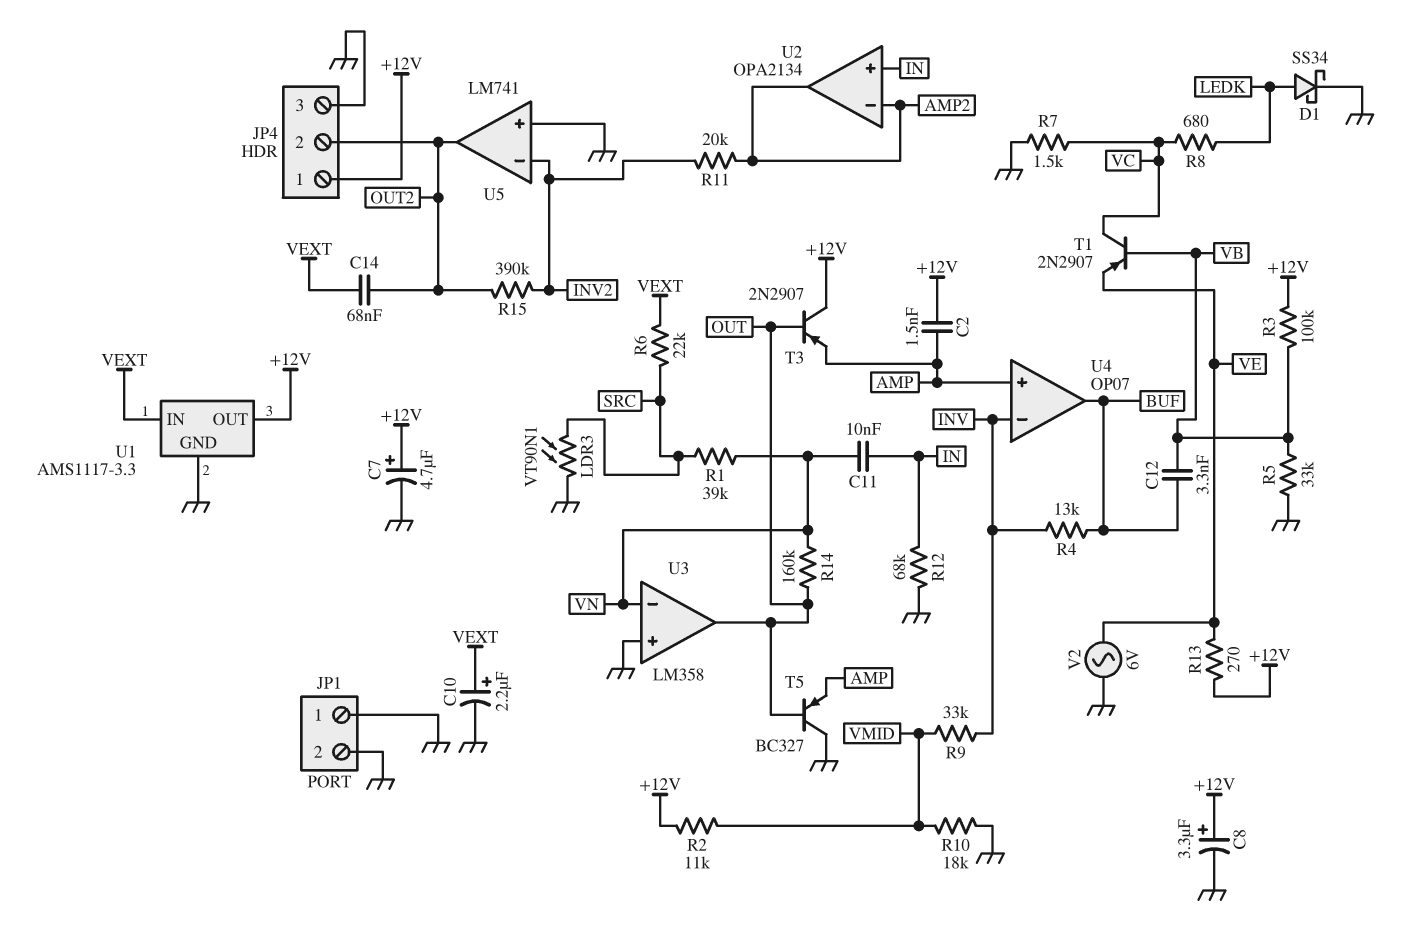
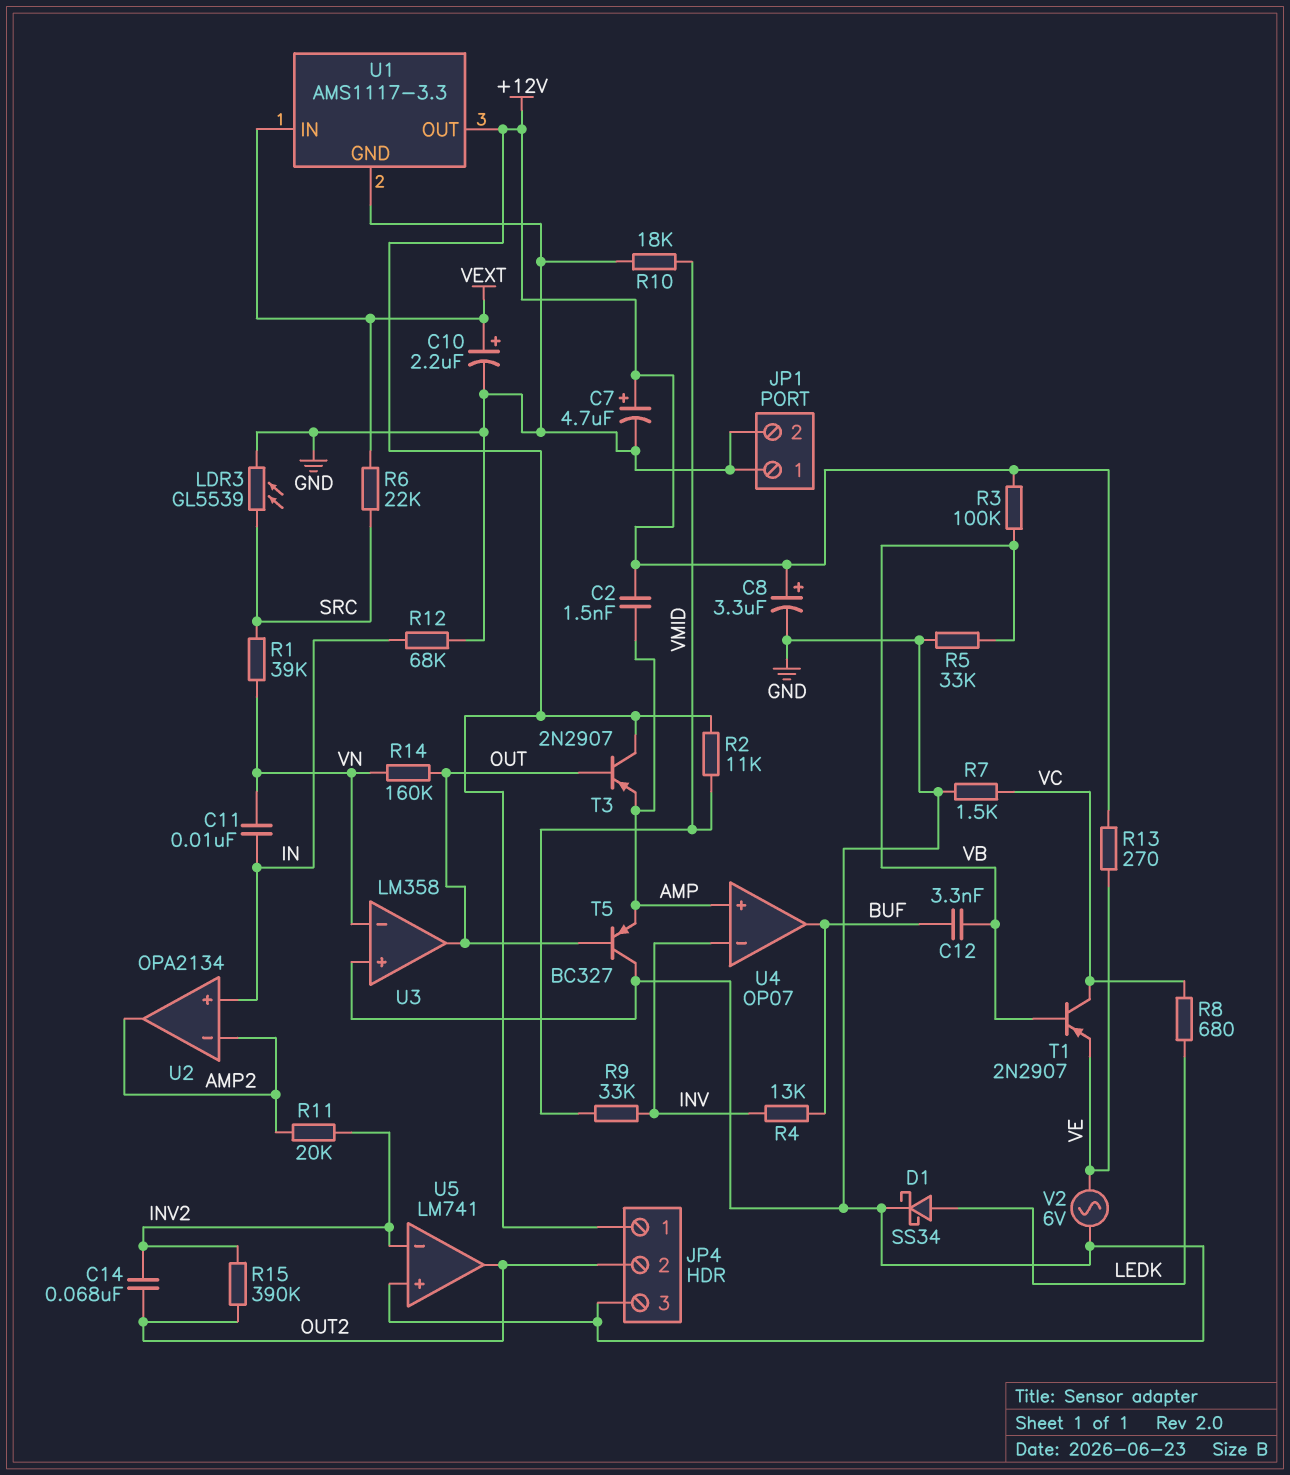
C14: 68nF (OUT2, VEXT) -> 68nF (INV2, OUT2)
LDR3: VT90N1 (GND, SRC) -> GL5539 (GND, SRC)

